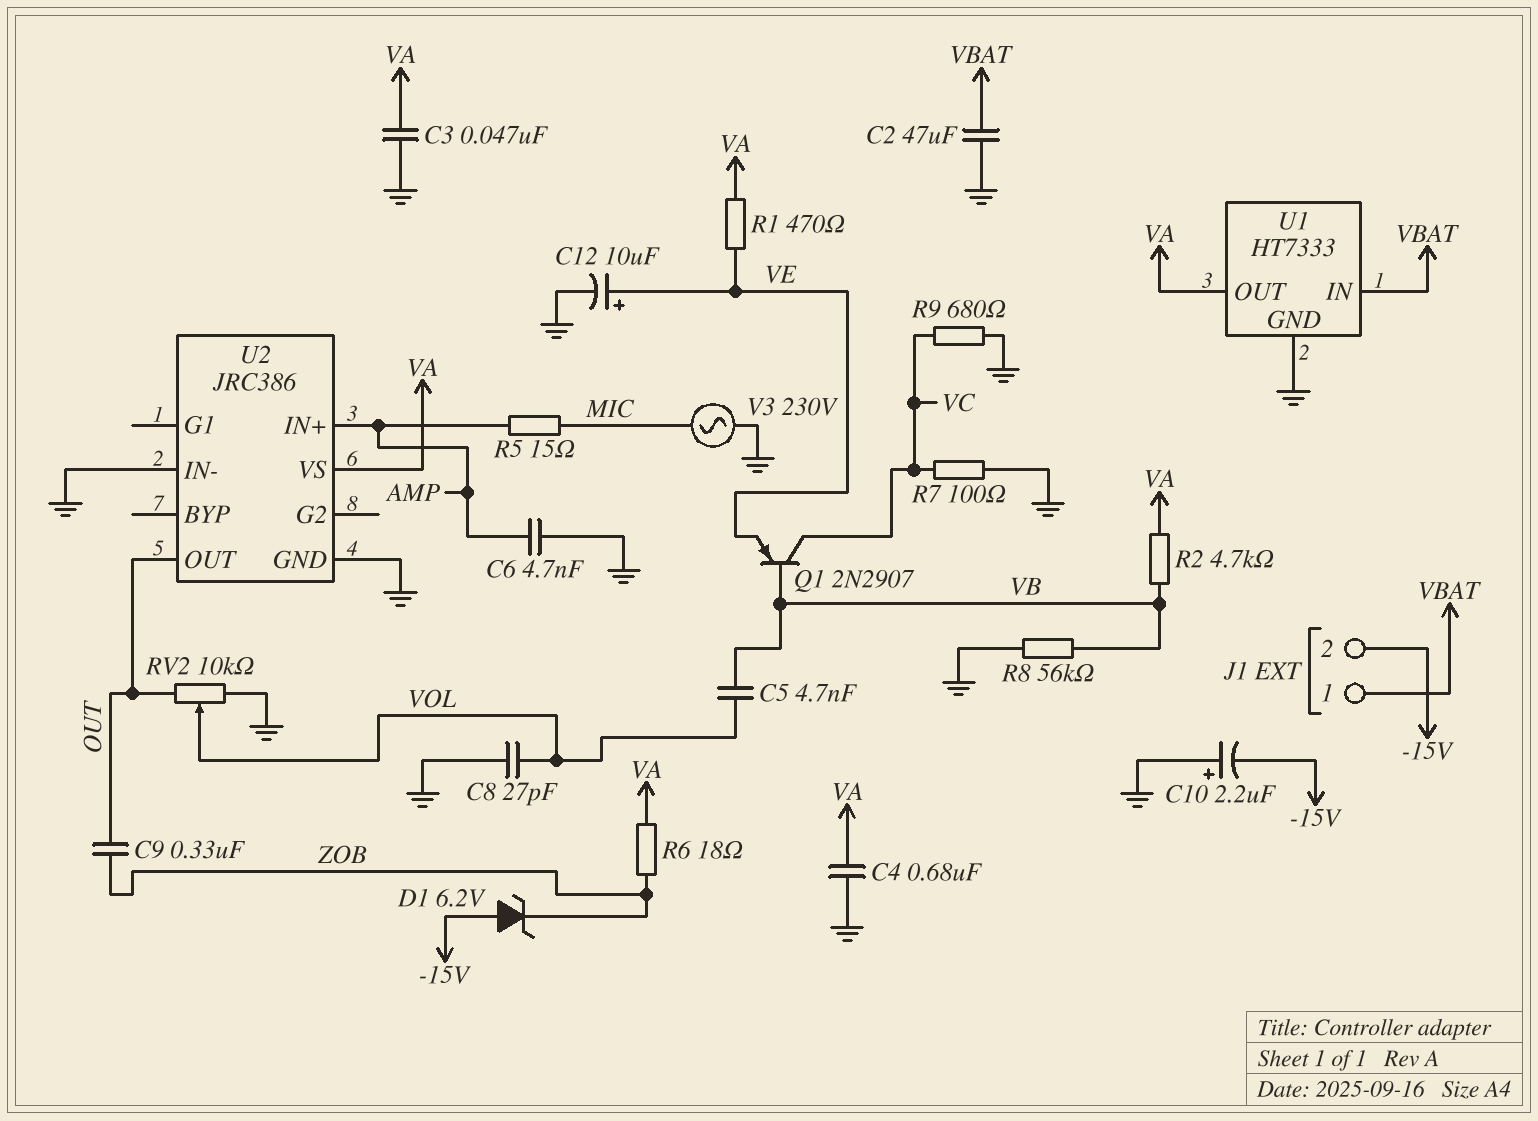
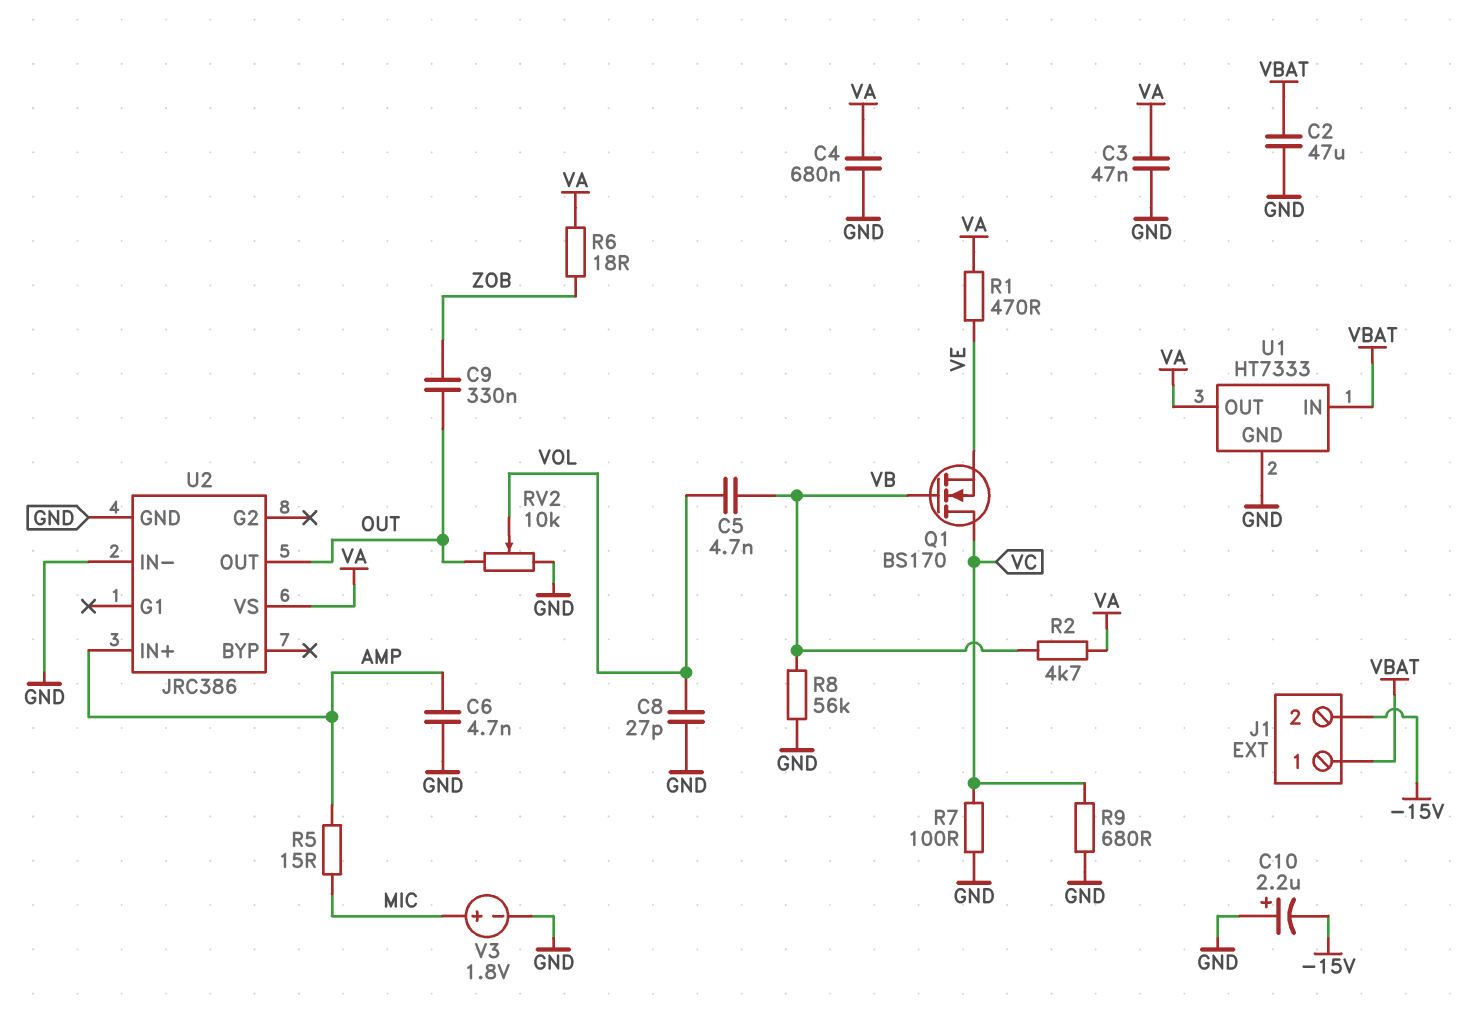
C12: 10uF (plus VE, minus GND) -> none
D1: zener 6.2V (A -15V, K ZOB) -> none
Q1: PNP 2N2907 (B VB, C VC, E VE) -> NMOS BS170 (G VB, D VC, S VE)
V3: AC 230V (GND, MIC) -> 1.8V (plus MIC, minus GND)

